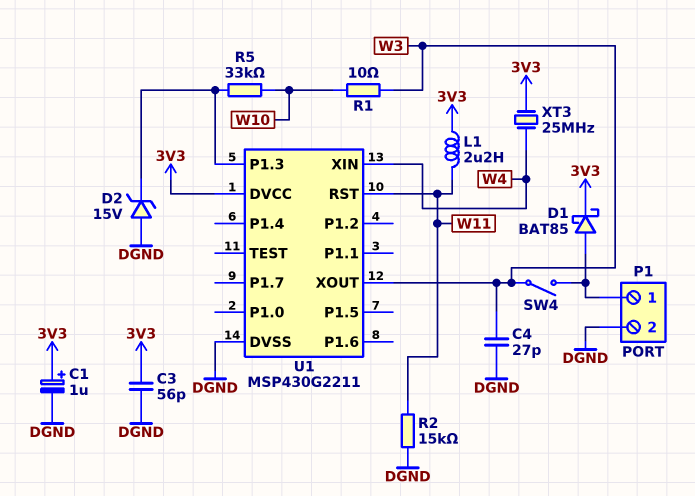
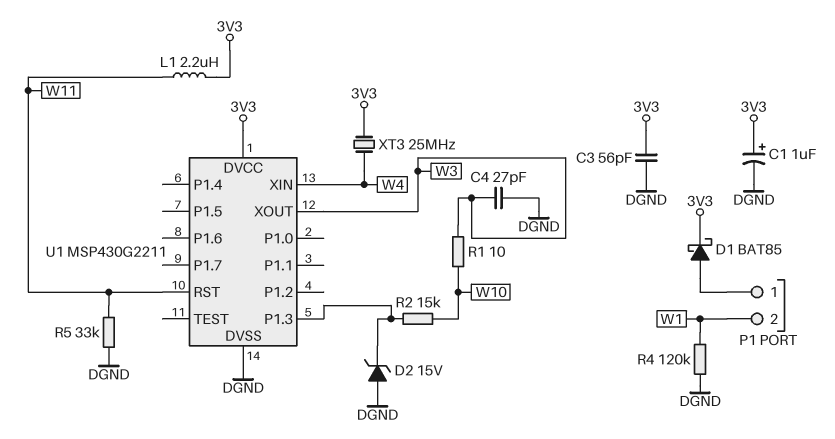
P1 pin 2: DGND -> W1
R2: 15k (DGND, W11) -> 15k (U1/P1.3, W10)
R4: none -> 120k (DGND, W1)
R5: 33k (U1/P1.3, W10) -> 33k (DGND, W11)
SW4: switch (P1/1, W3) -> none

